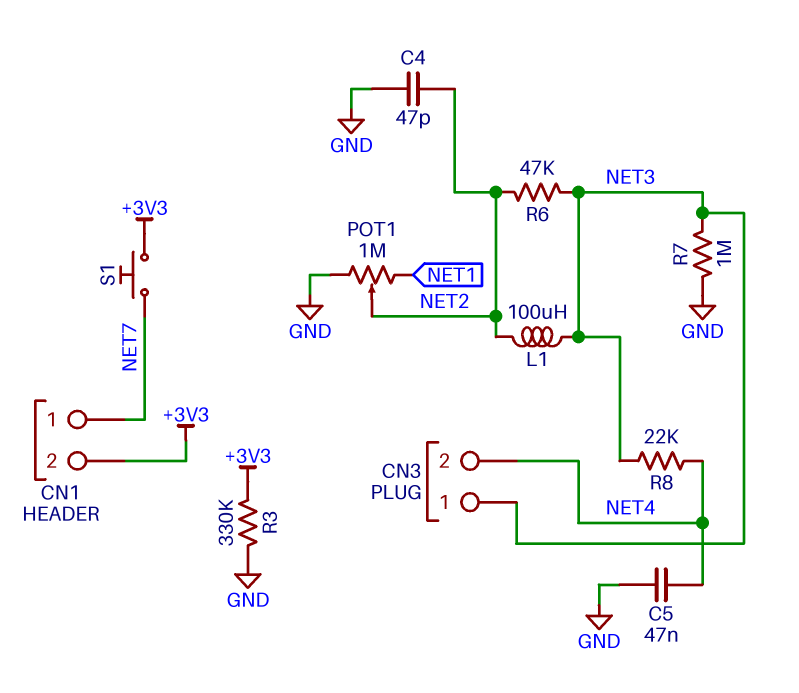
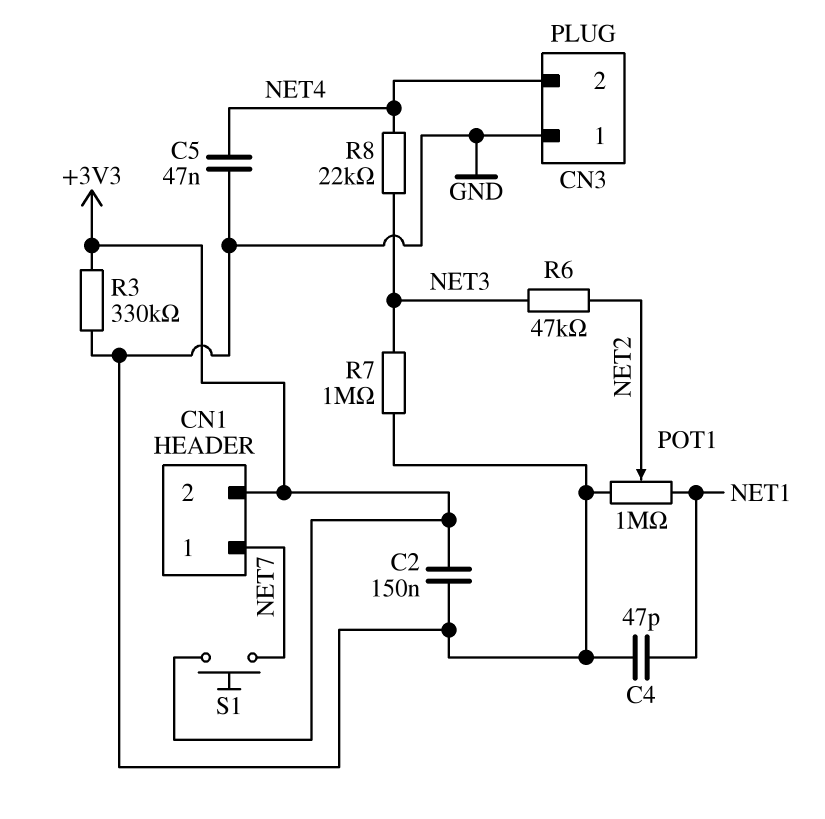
C2: none -> 150nF (+3V3, GND)
C4: 47pF (GND, NET2) -> 47pF (GND, NET1)
CN3 pin 1: NET3 -> GND
L1: 100uH (NET2, NET3) -> none

